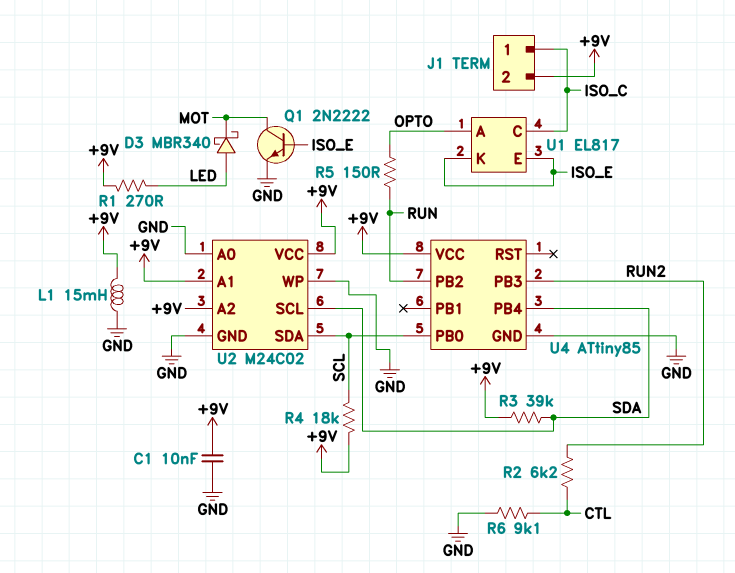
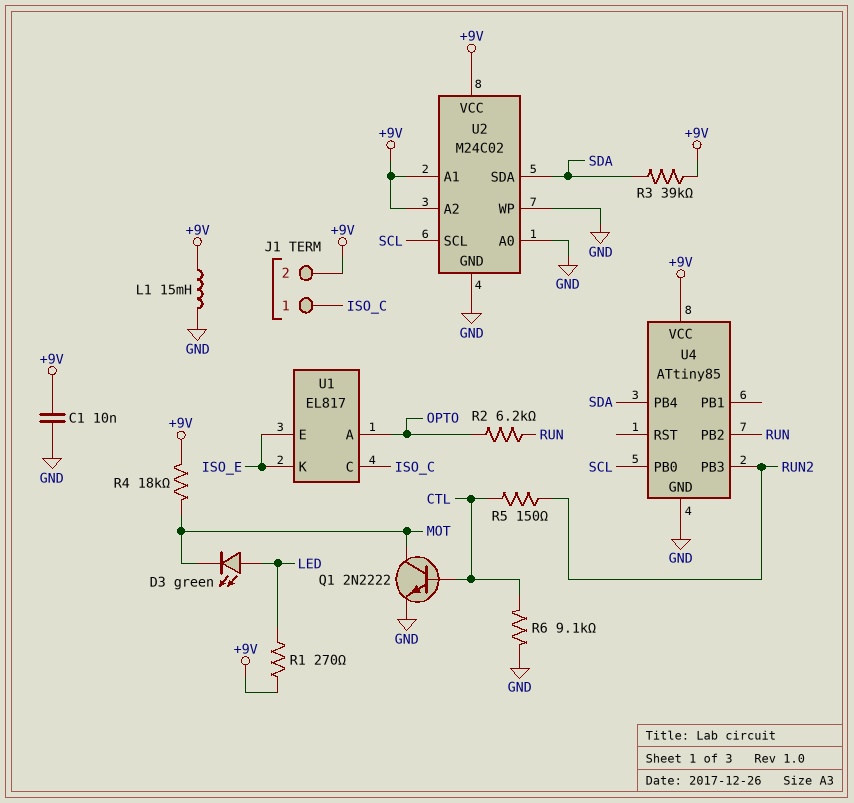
D3: schottky MBR340 (A LED, K MOT) -> LED green (A LED, K MOT)
Q1: NPN 2N2222 (B ISO_E, C MOT, E GND) -> NPN 2N2222 (B CTL, C MOT, E GND)
R2: 6.2k (CTL, RUN2) -> 6.2k (OPTO, RUN)
R4: 18k (+9V, SCL) -> 18k (+9V, MOT)
R5: 150 (OPTO, RUN) -> 150 (CTL, RUN2)
U2 pin SCL: SDA -> SCL
U2 pin SDA: SCL -> SDA

